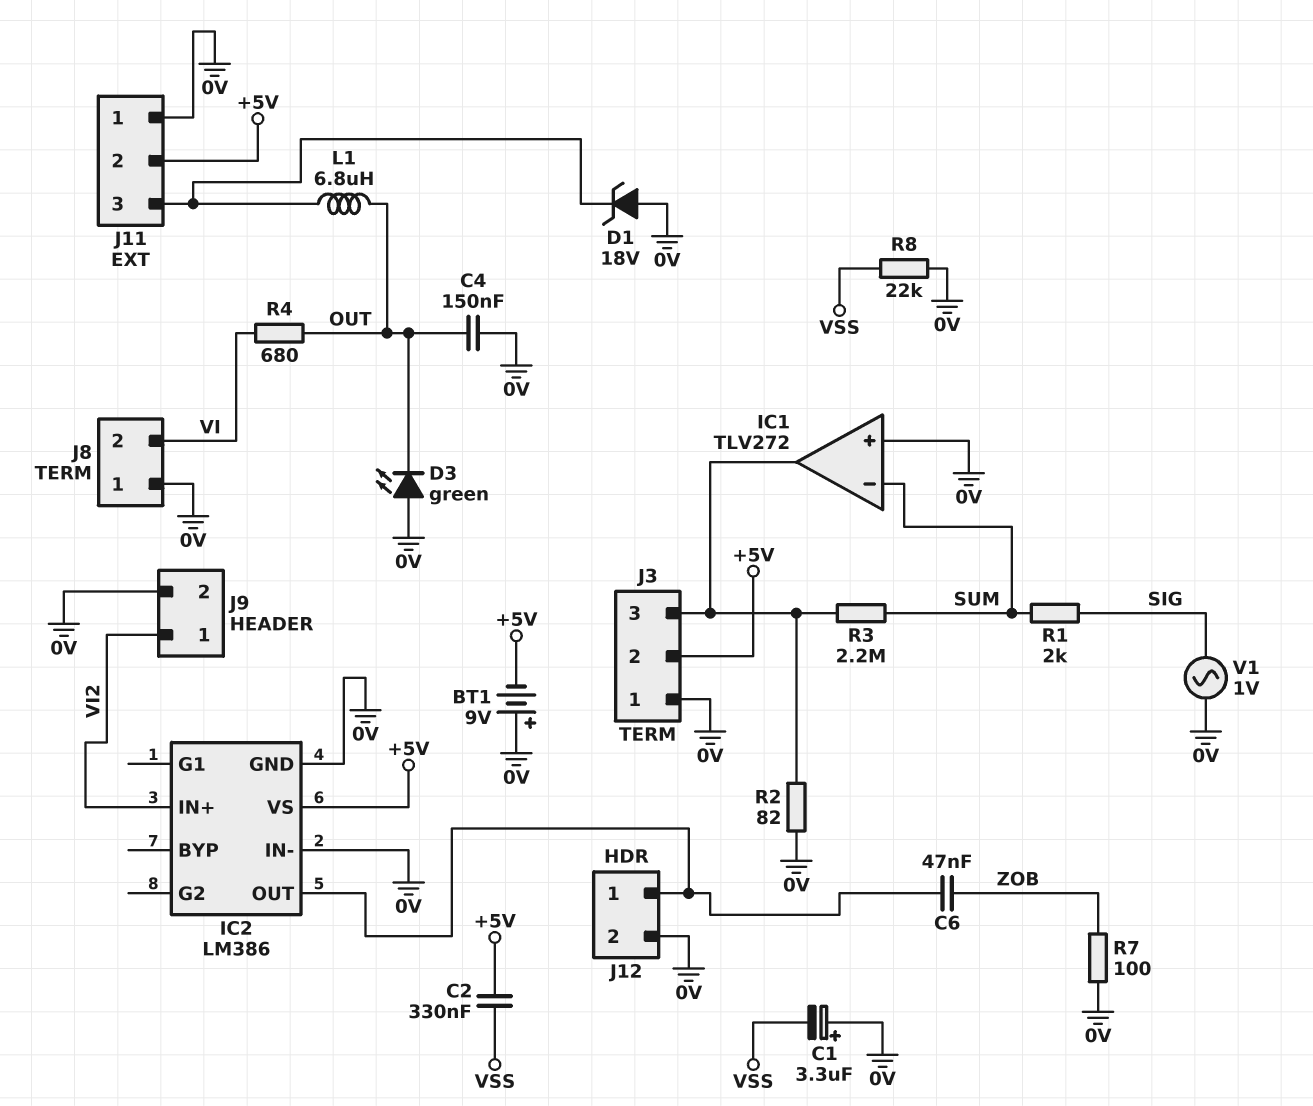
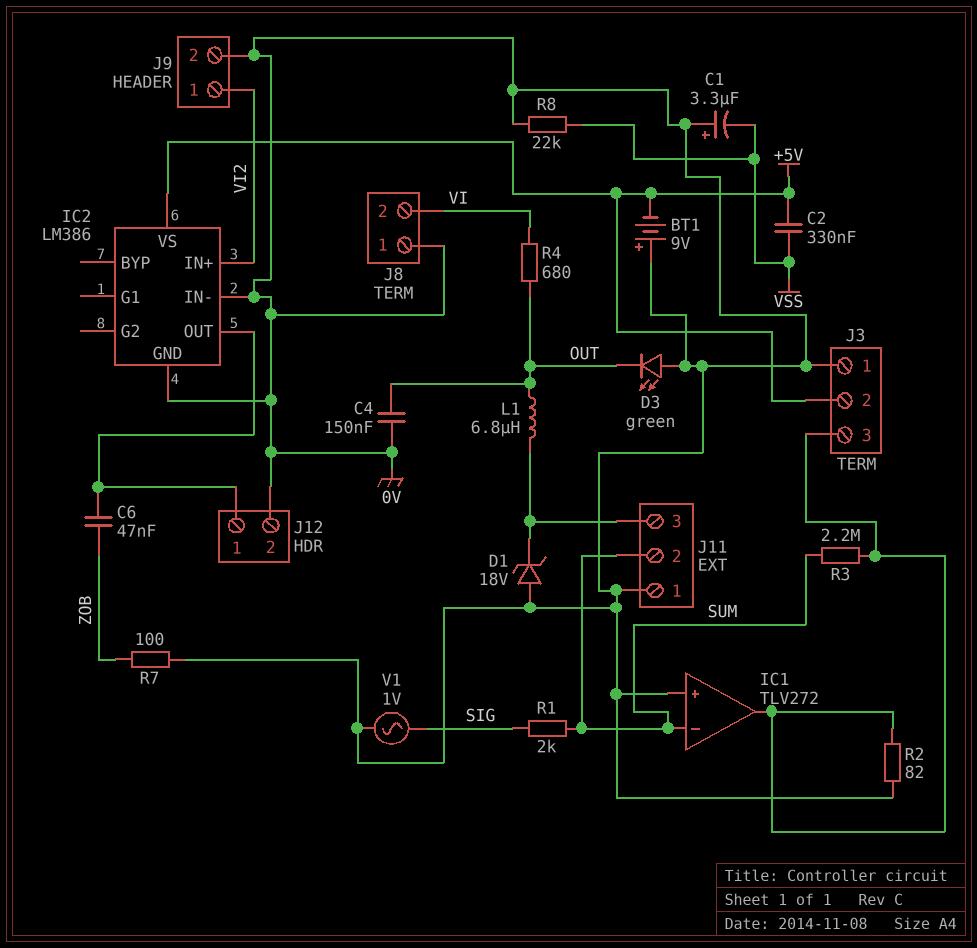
J11 pin 2: +5V -> SUM

